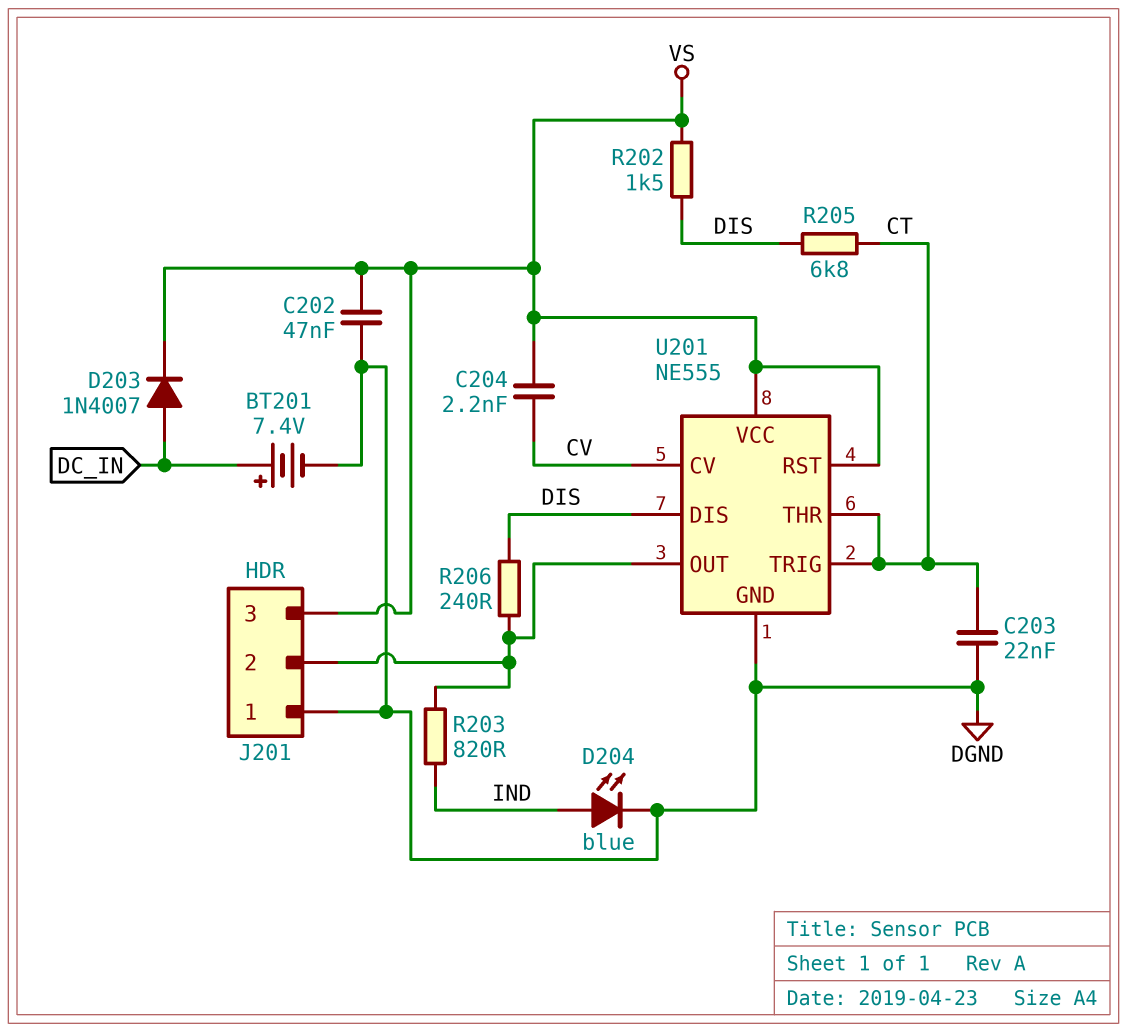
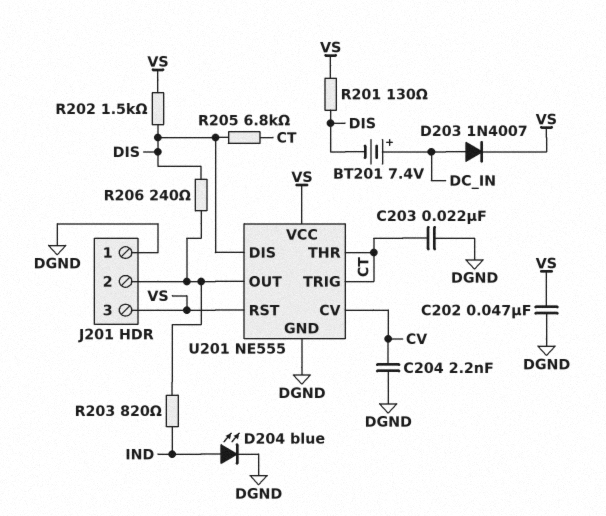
BT201: 7.4V (plus DC_IN, minus DGND) -> 7.4V (plus DC_IN, minus DIS)
C204: 2.2nF (CV, VS) -> 2.2nF (CV, DGND)
R201: none -> 130 (DIS, VS)

